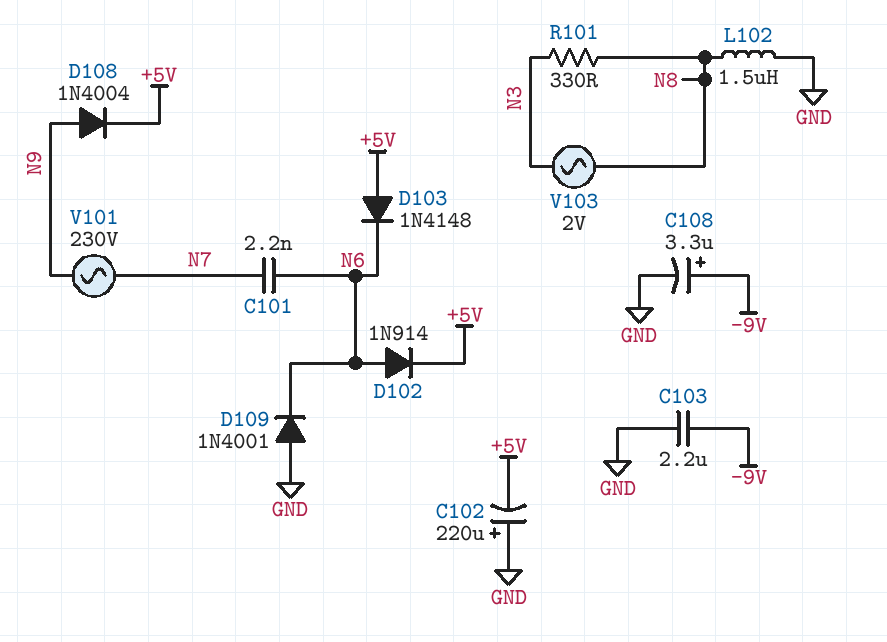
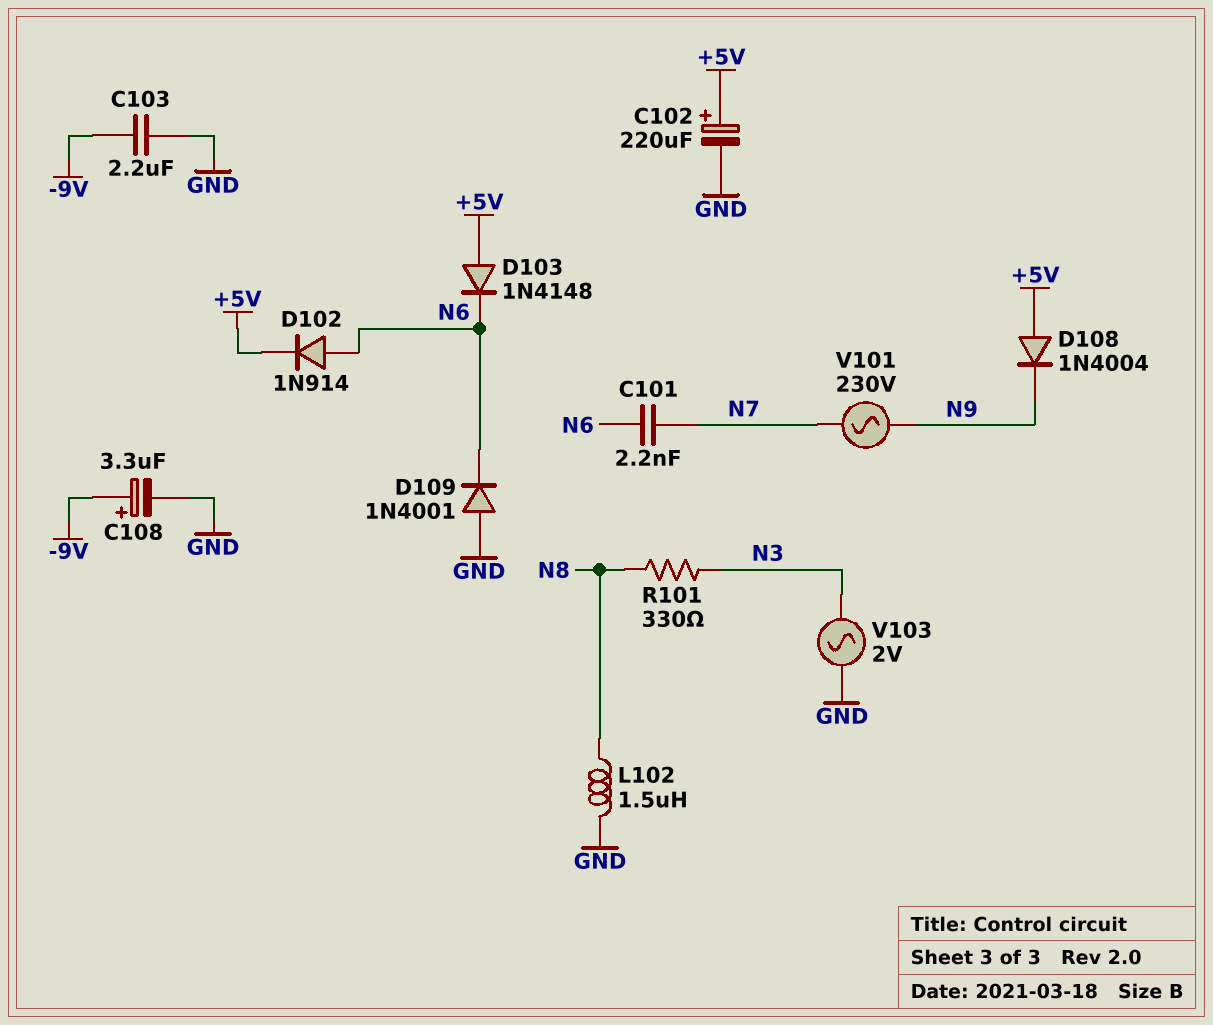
C102: 220uF (plus GND, minus +5V) -> 220uF (plus +5V, minus GND)
D108: diode 1N4004 (A N9, K +5V) -> diode 1N4004 (A +5V, K N9)
V103: AC 2V (N3, N8) -> AC 2V (GND, N3)

